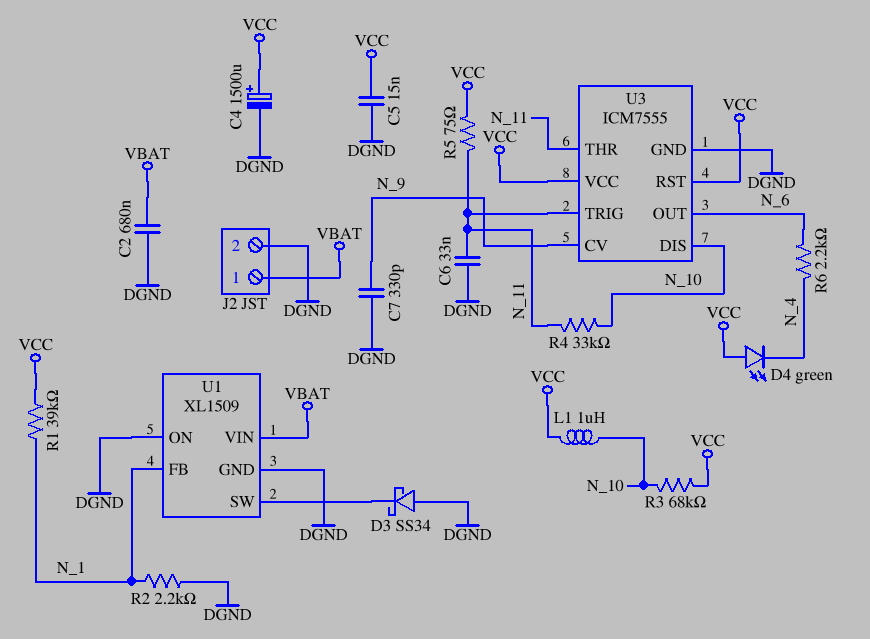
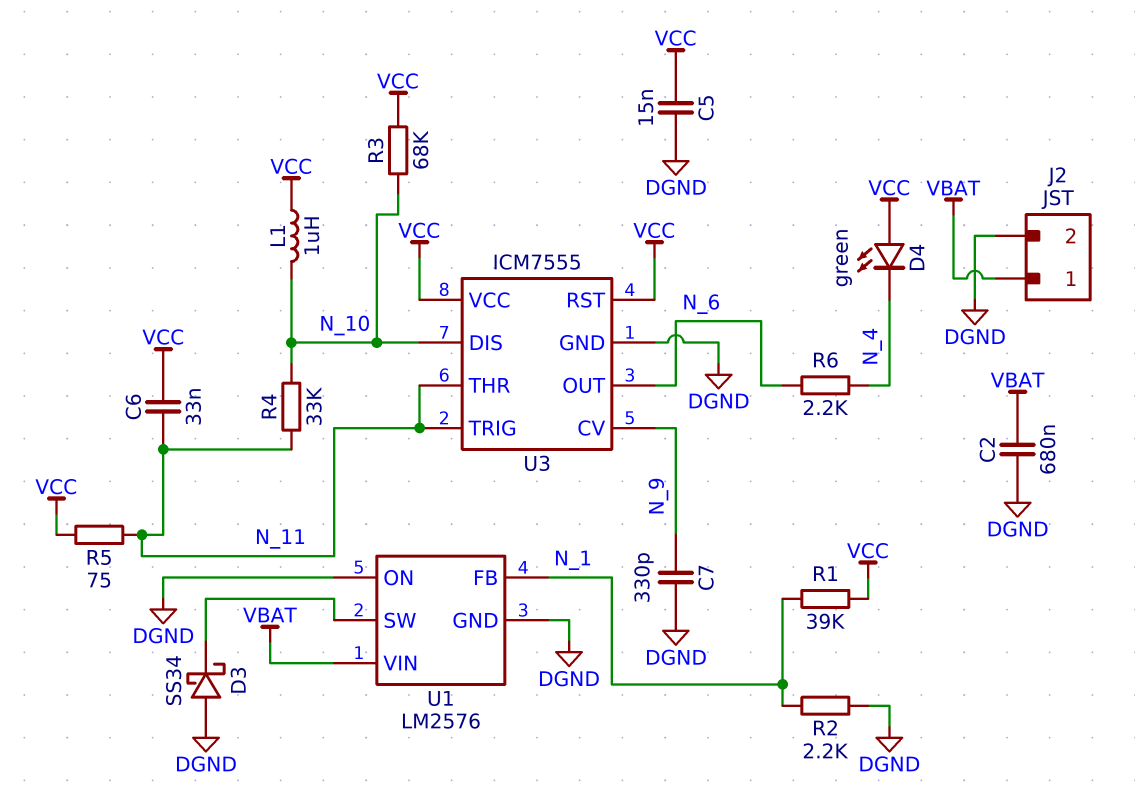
C4: 1500uF (plus VCC, minus DGND) -> none
C6: 33nF (DGND, N_11) -> 33nF (N_11, VCC)
U1: XL1509 -> LM2576

